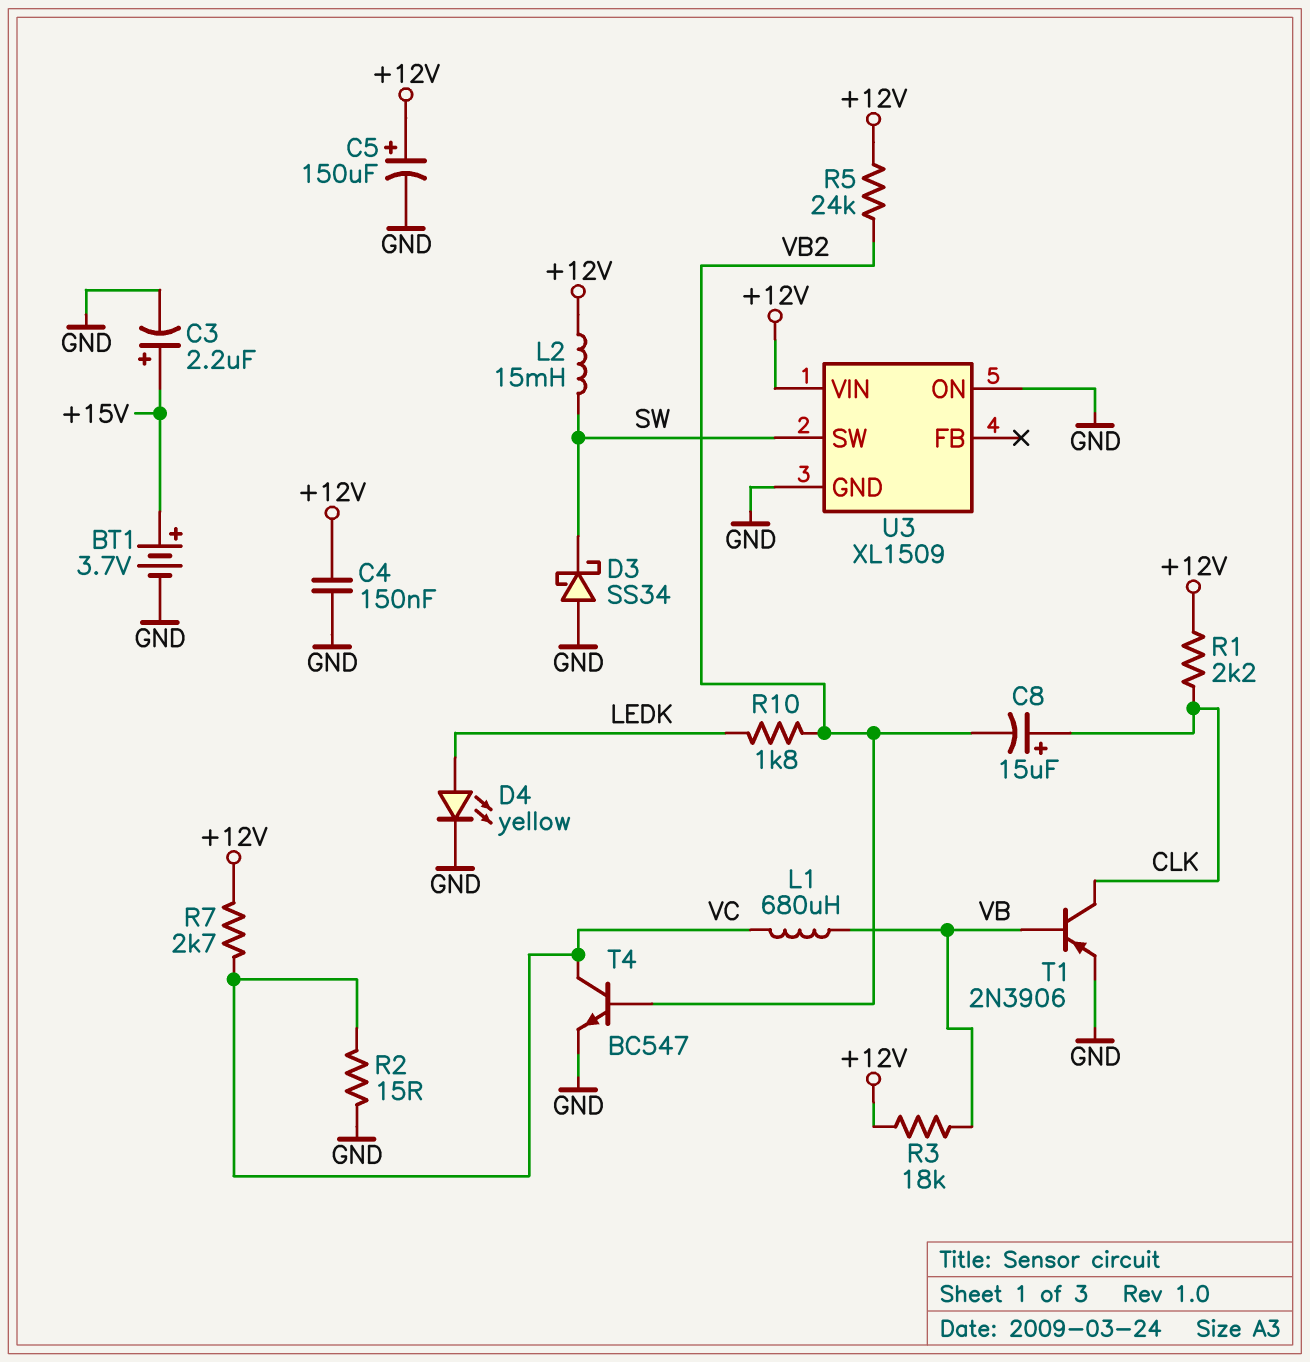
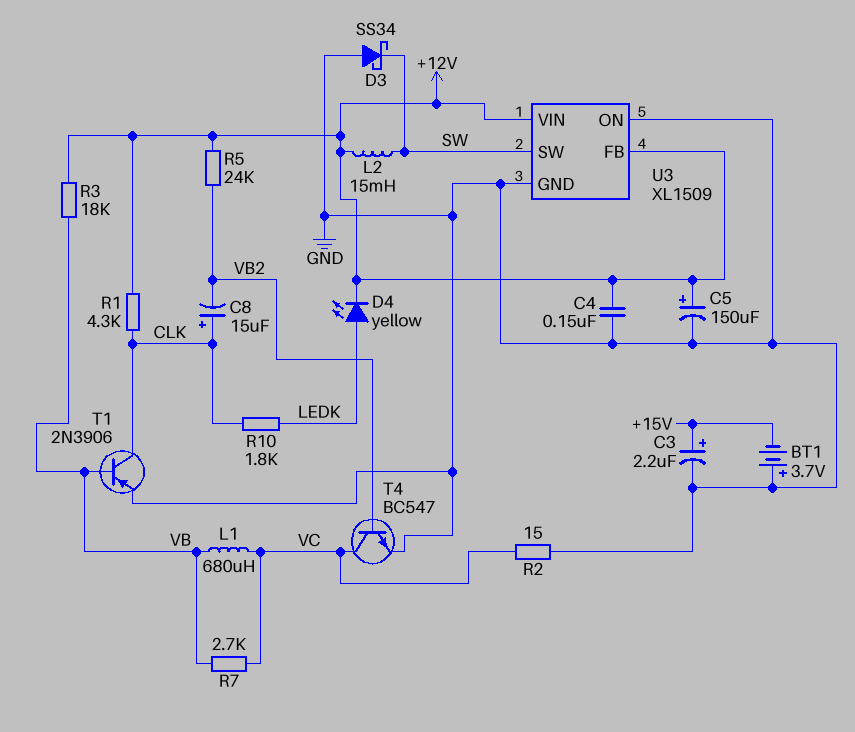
BT1: 3.7V (plus +15V, minus GND) -> 3.7V (plus GND, minus +15V)
D4: LED yellow (A LEDK, K GND) -> LED yellow (A LEDK, K +12V)
R1: 2.2k (+12V, CLK) -> 4.3k (+12V, CLK)
R7: 2.7k (+12V, VC) -> 2.7k (VB, VC)
R10: 1.8k (LEDK, VB2) -> 1.8k (CLK, LEDK)
U3 pin FB: none -> +12V

